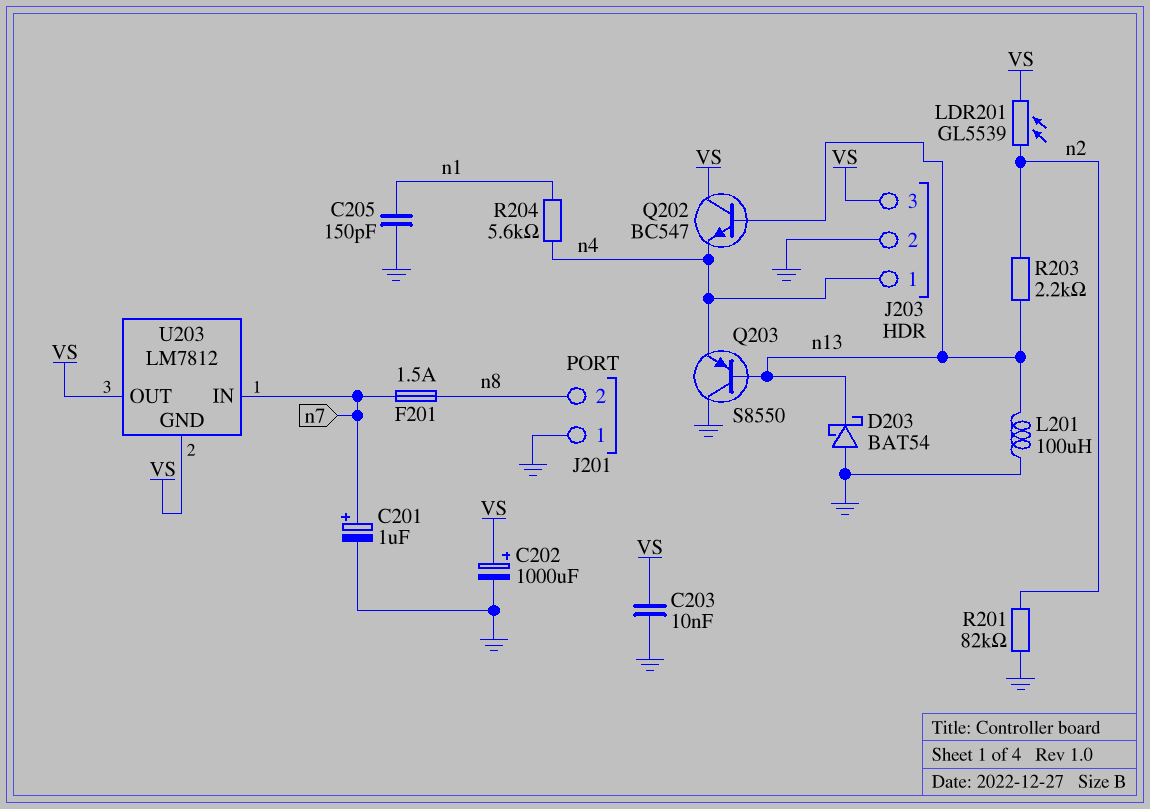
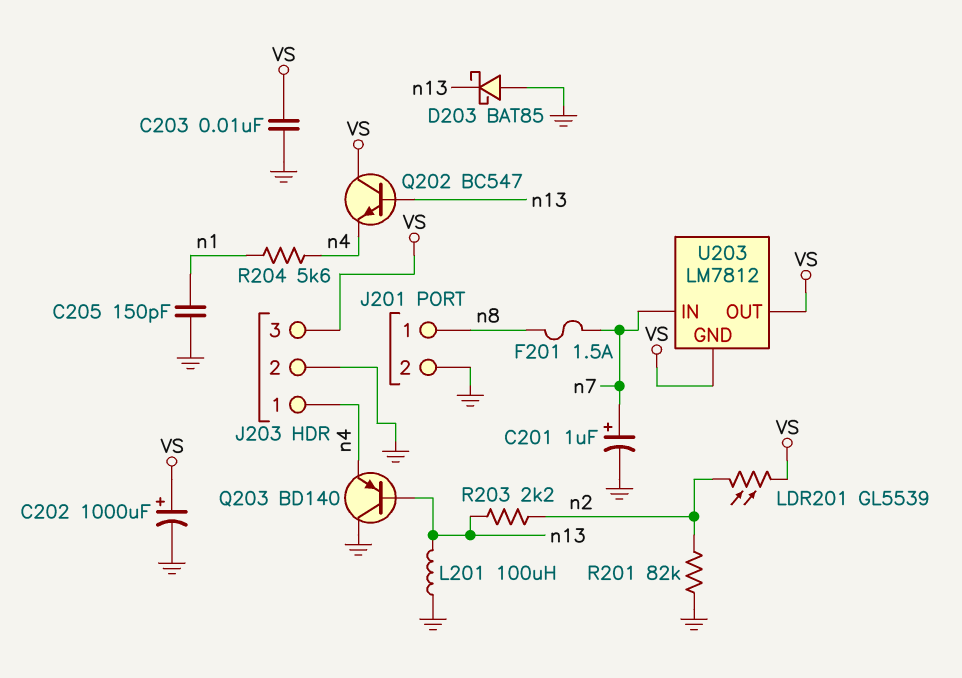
D203: schottky BAT54 (A GND, K n13) -> schottky BAT85 (A GND, K n13)
J201 pin 1: GND -> n8
J201 pin 2: n8 -> GND
Q203: PNP S8550 (B n13, C GND, E n4) -> PNP BD140 (B n13, C GND, E n4)

